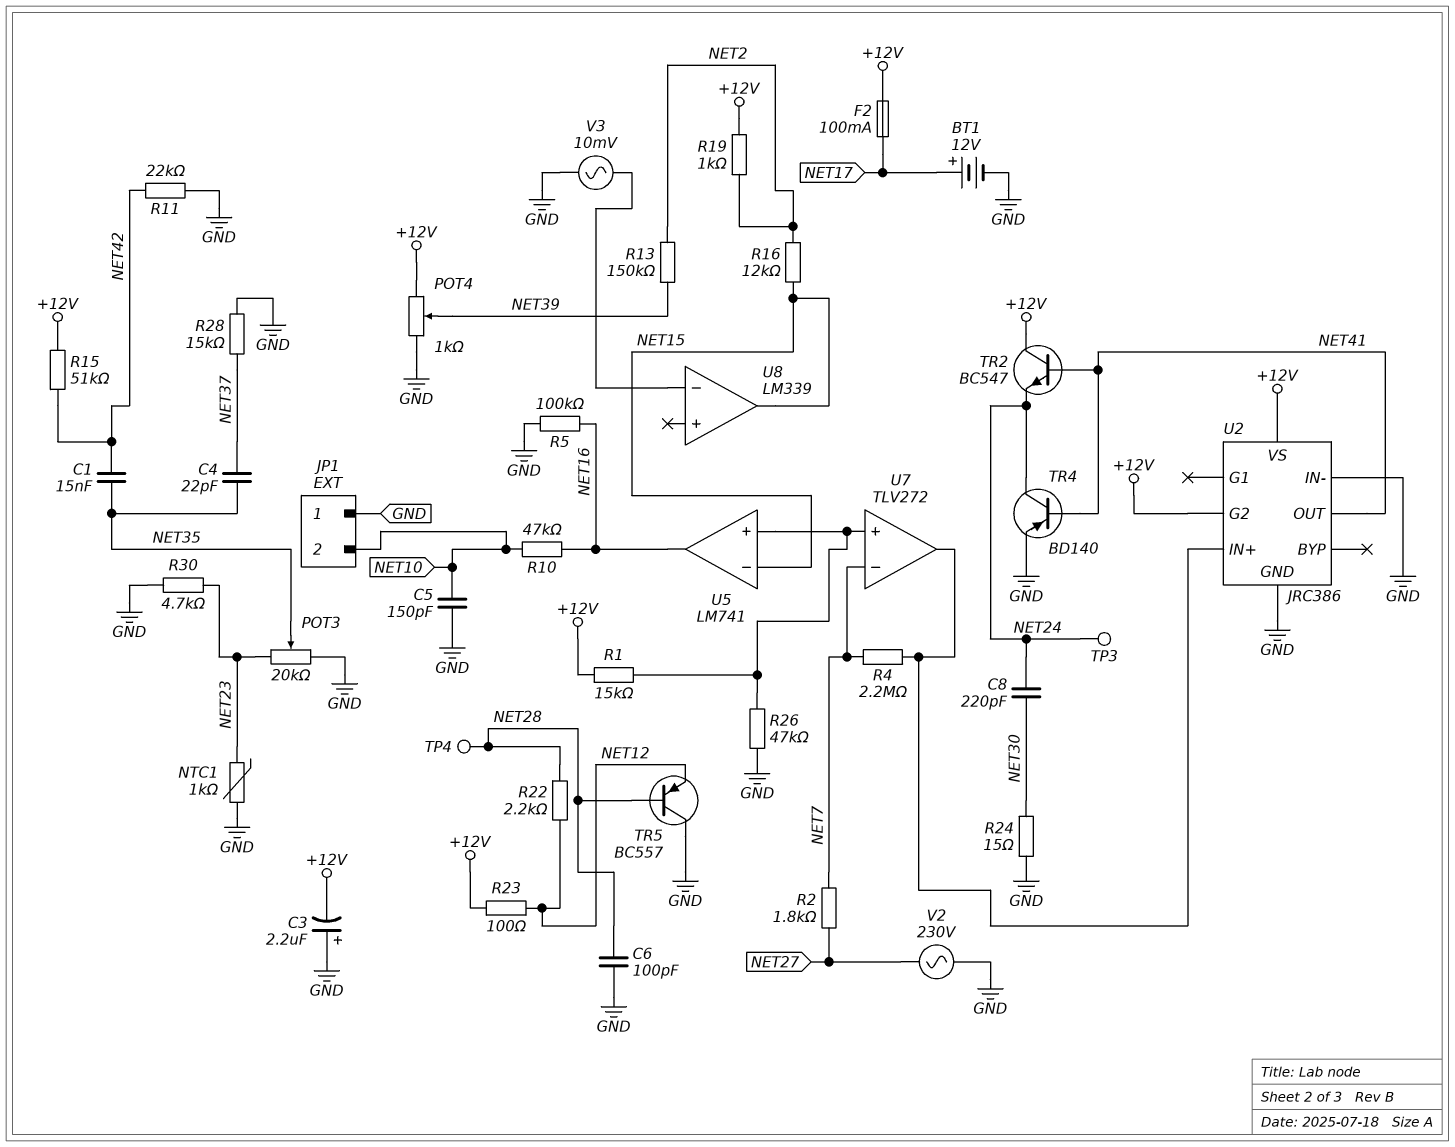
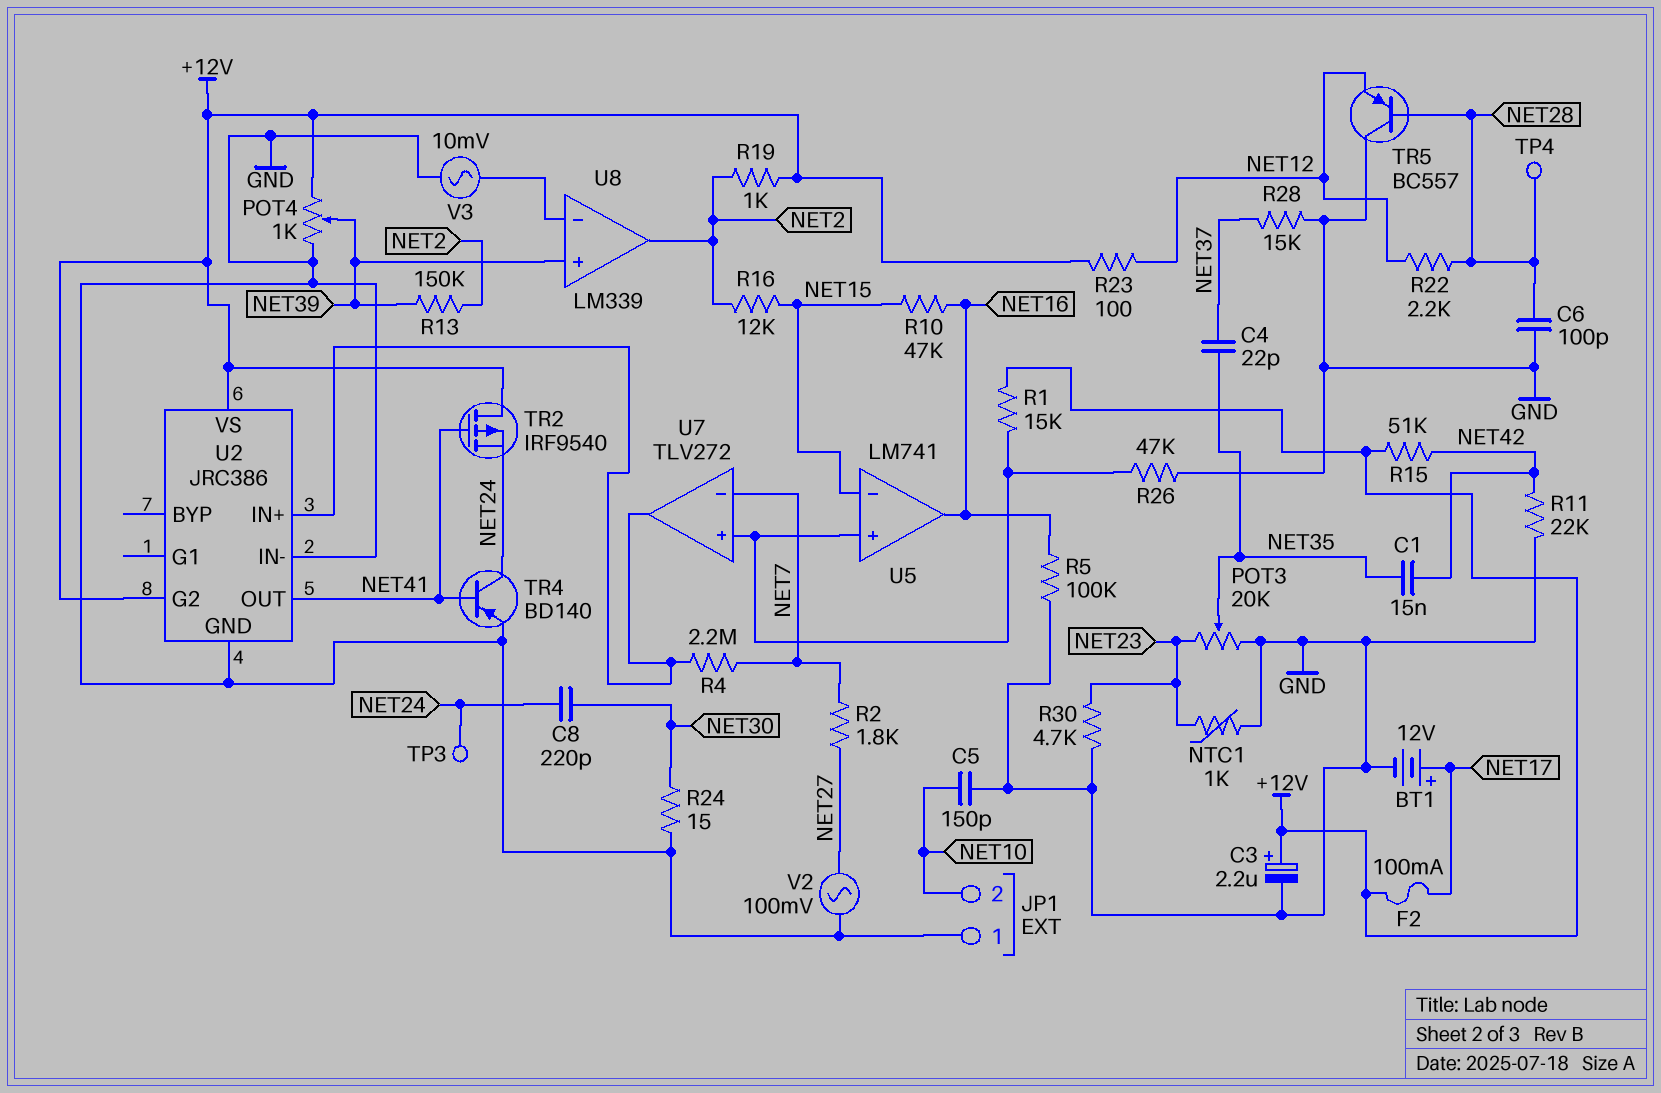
C3: 2.2uF (plus GND, minus +12V) -> 2.2uF (plus +12V, minus GND)
R10: 47k (NET10, NET16) -> 47k (NET15, NET16)
TR2: NPN BC547 (B NET41, C +12V, E NET24) -> PMOS IRF9540 (G NET41, D +12V, S NET24)
U8 pin in+: none -> NET39
U8 pin out: NET15 -> NET2
V2: AC 230V (GND, NET27) -> AC 100mV (GND, NET27)

